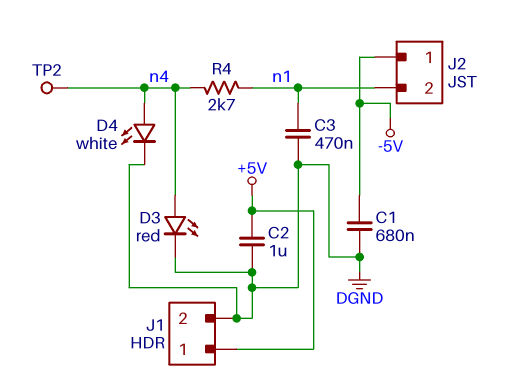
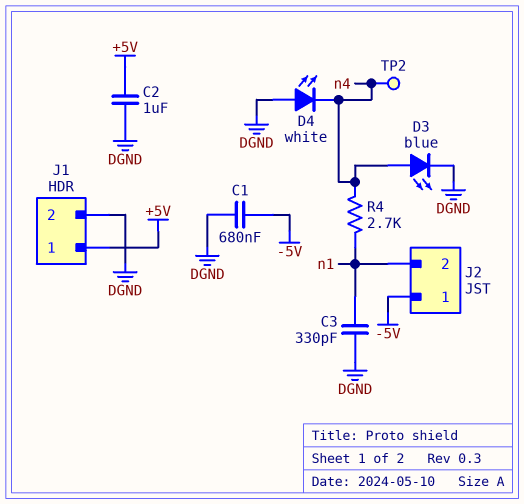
C3: 470nF (DGND, n1) -> 330pF (DGND, n1)
D3: LED red (A n4, K DGND) -> LED blue (A n4, K DGND)
D4: LED white (A n4, K DGND) -> LED white (A DGND, K n4)

